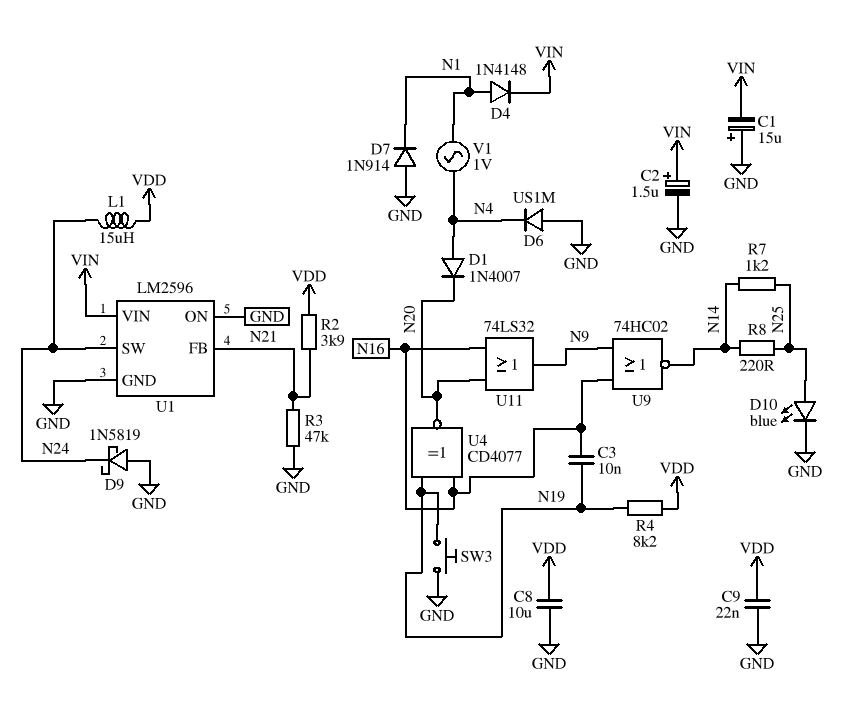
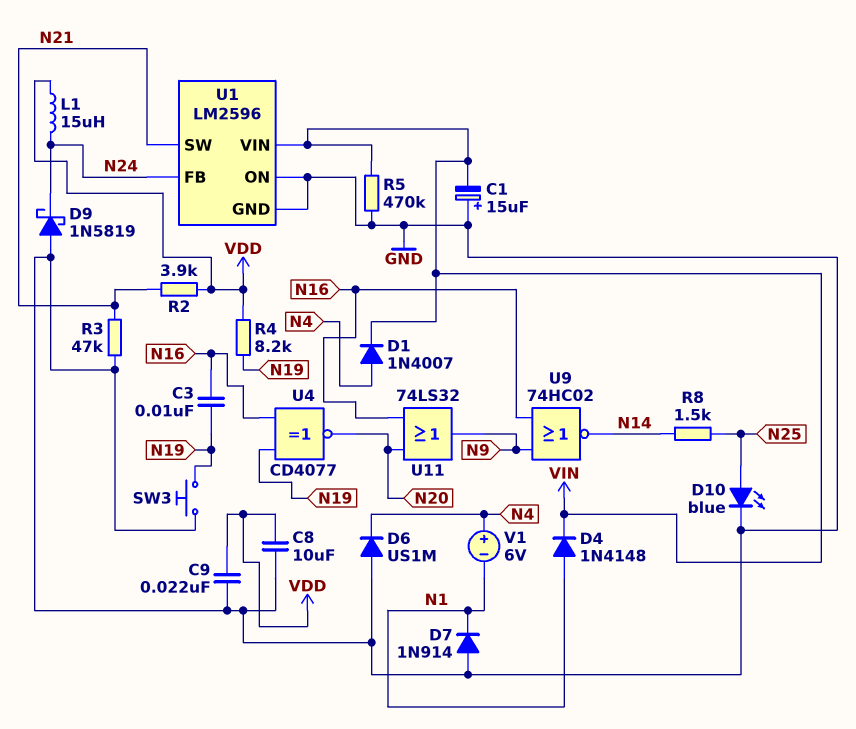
C2: 1.5uF (plus VIN, minus GND) -> none
D1: diode 1N4007 (A N4, K N20) -> diode 1N4007 (A N4, K VIN)
R5: none -> 470k (GND, VIN)
R7: 1.2k (N14, N25) -> none
R8: 220 (N14, N25) -> 1.5k (N14, N25)
U1 pin FB: N21 -> N24
U1 pin SW: N24 -> N21
V1: AC 1V (N1, N4) -> 6V (plus N4, minus N1)

